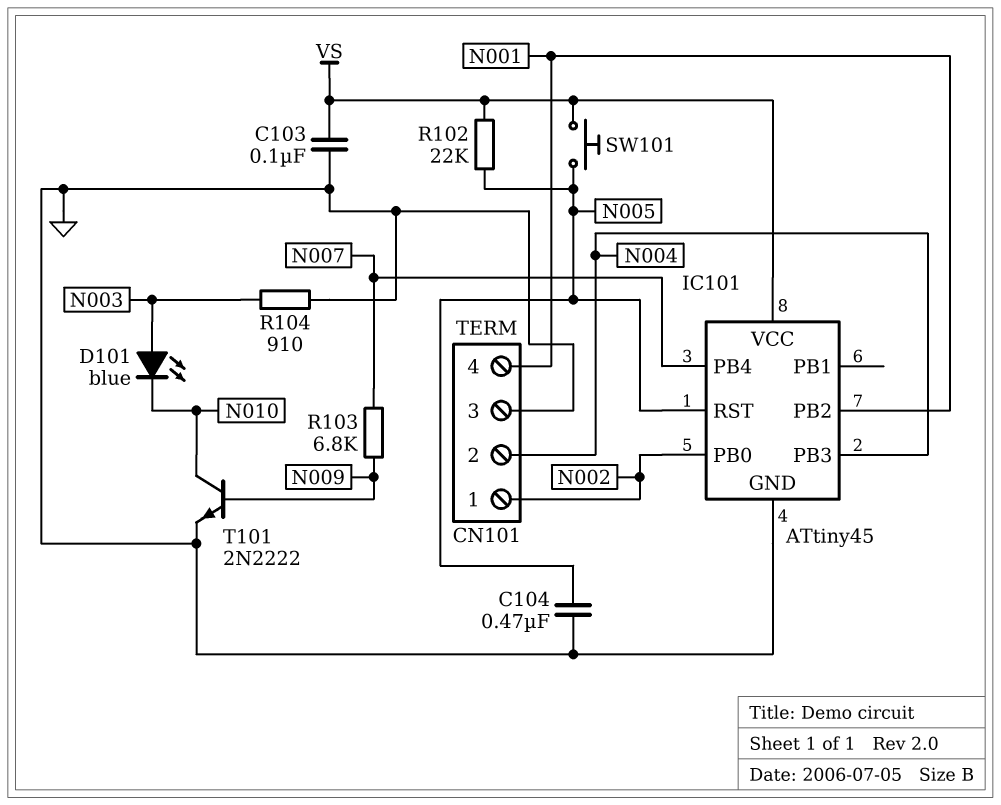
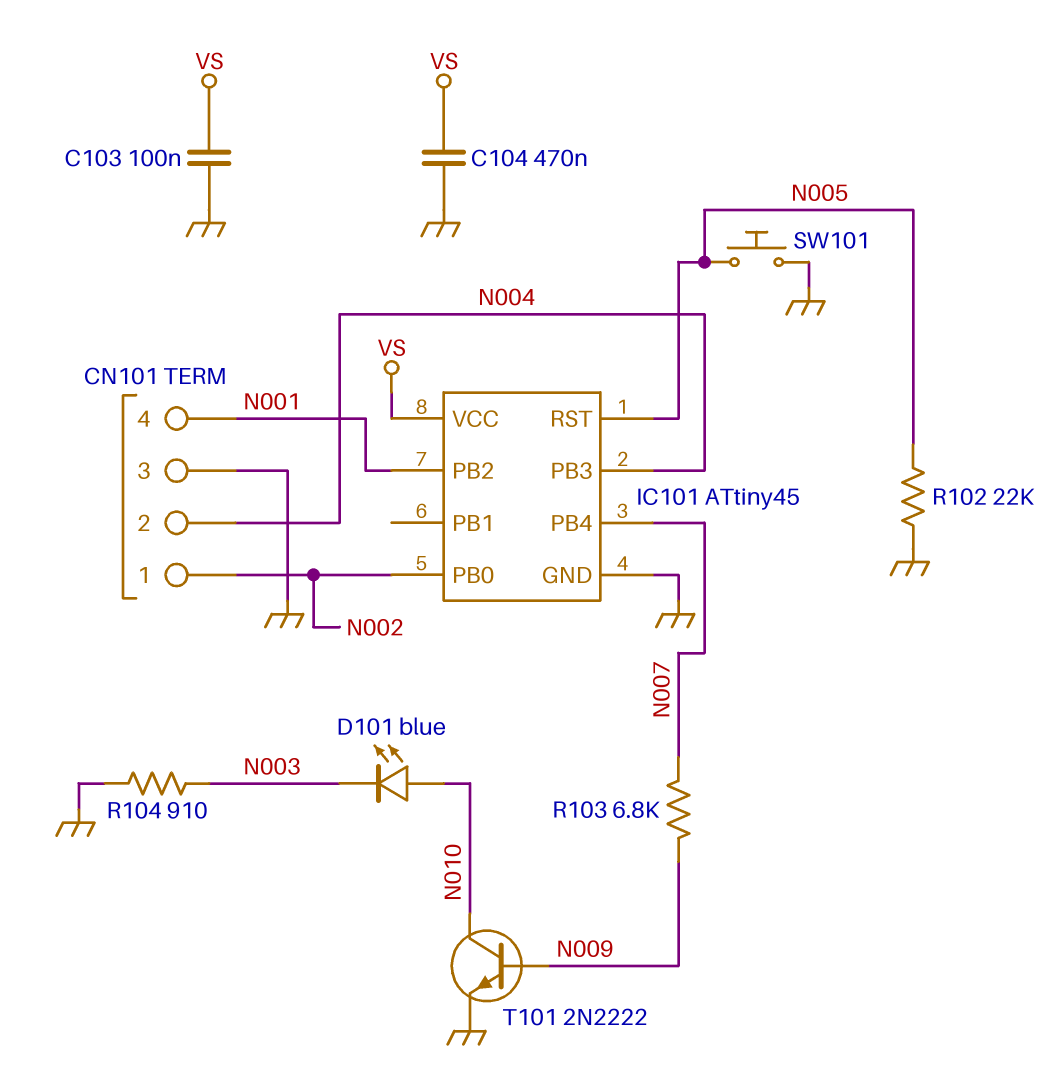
C104: 470nF (GND, N005) -> 470nF (GND, VS)
D101: LED blue (A N003, K N010) -> LED blue (A N010, K N003)
R102: 22k (N005, VS) -> 22k (GND, N005)
SW101: button (N005, VS) -> button (GND, N005)

